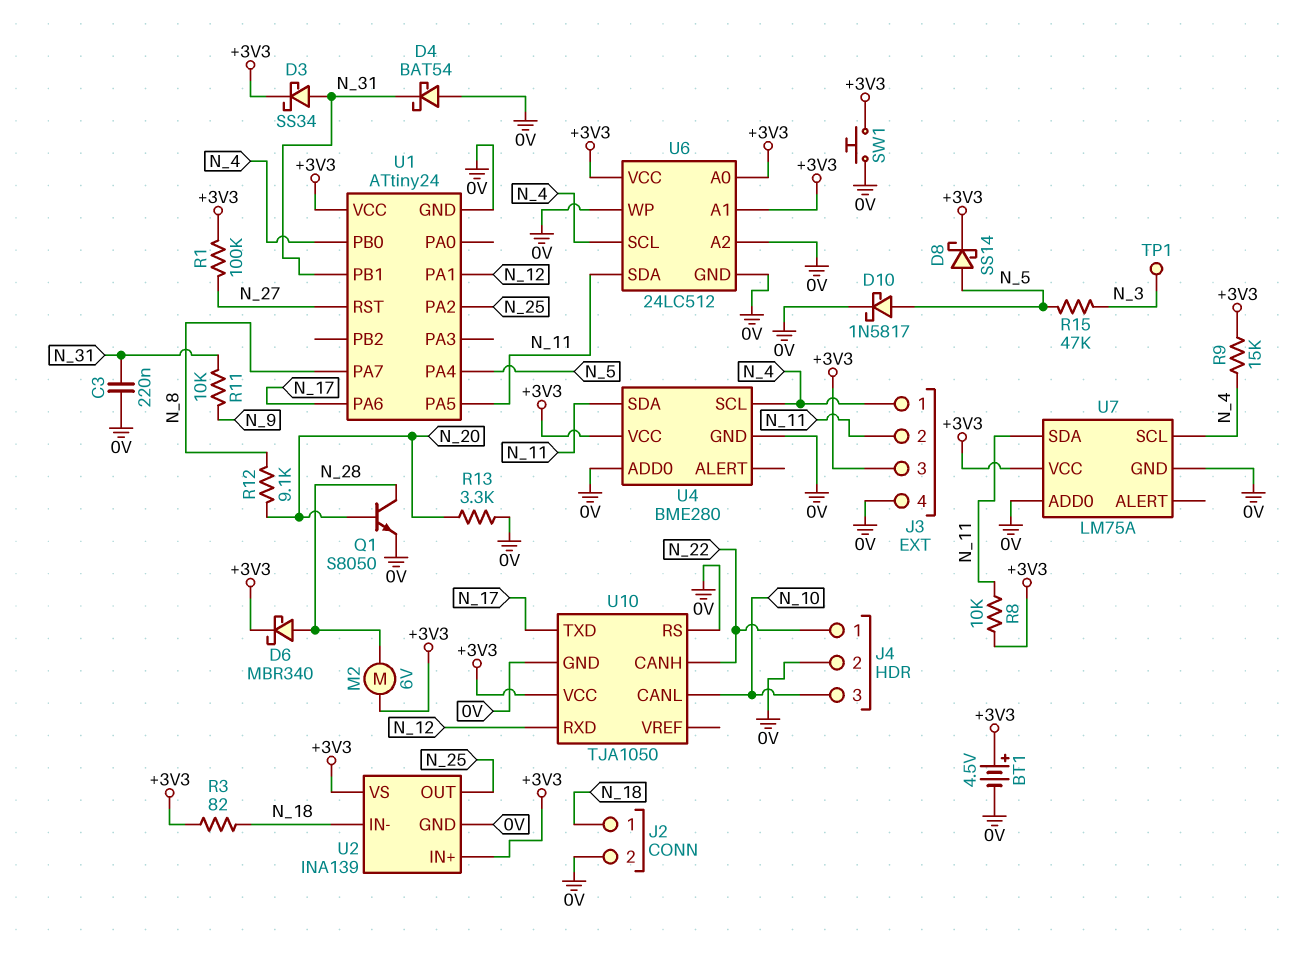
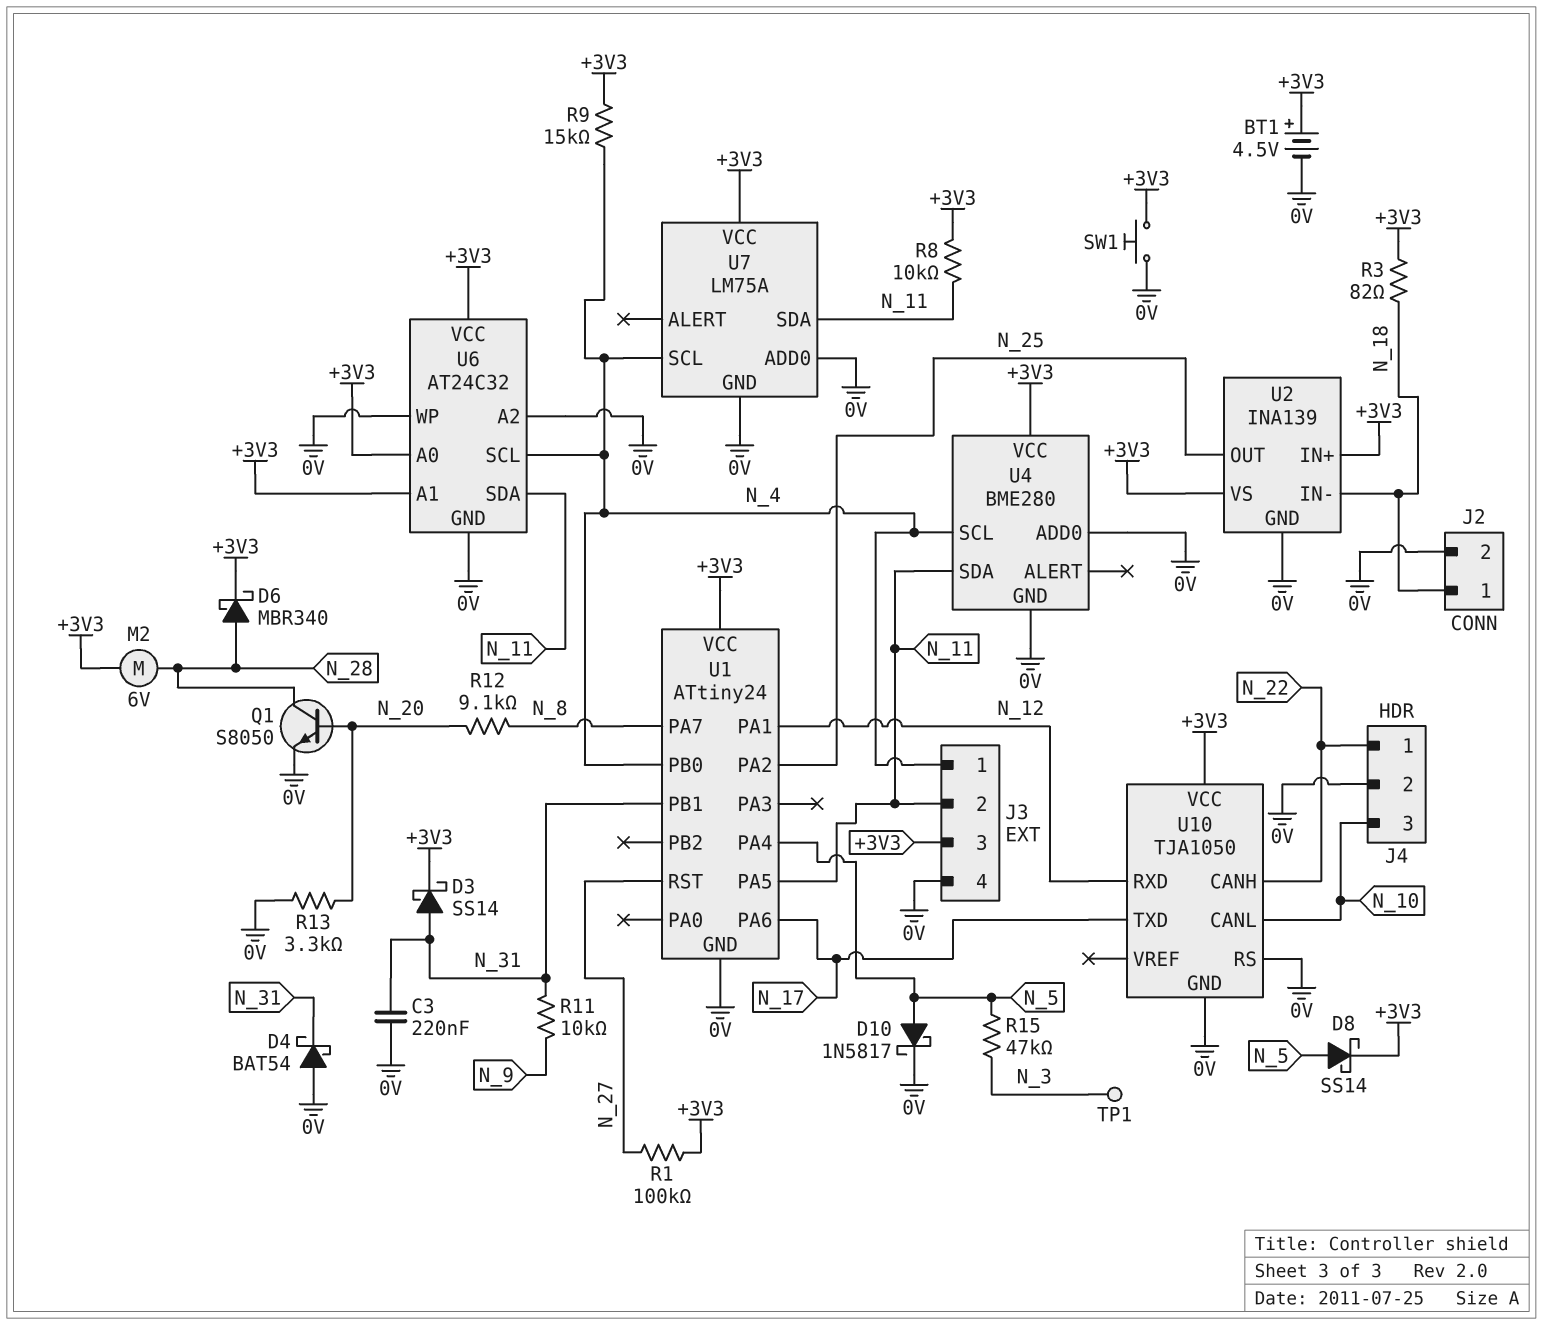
D3: schottky SS34 (A N_31, K +3V3) -> schottky SS14 (A N_31, K +3V3)
U6: 24LC512 -> AT24C32

